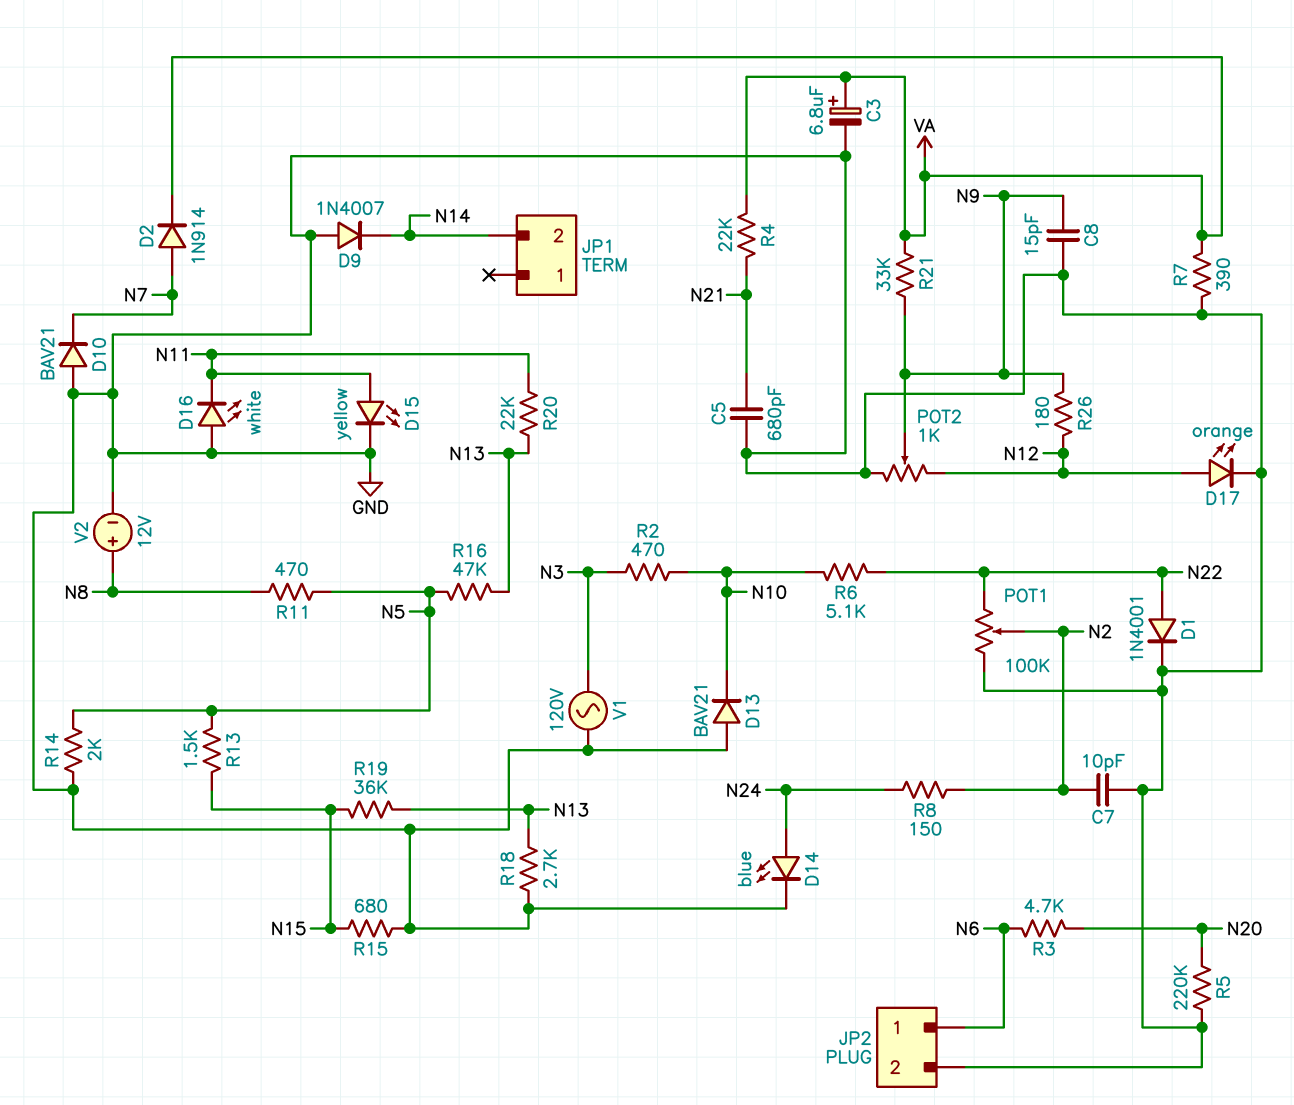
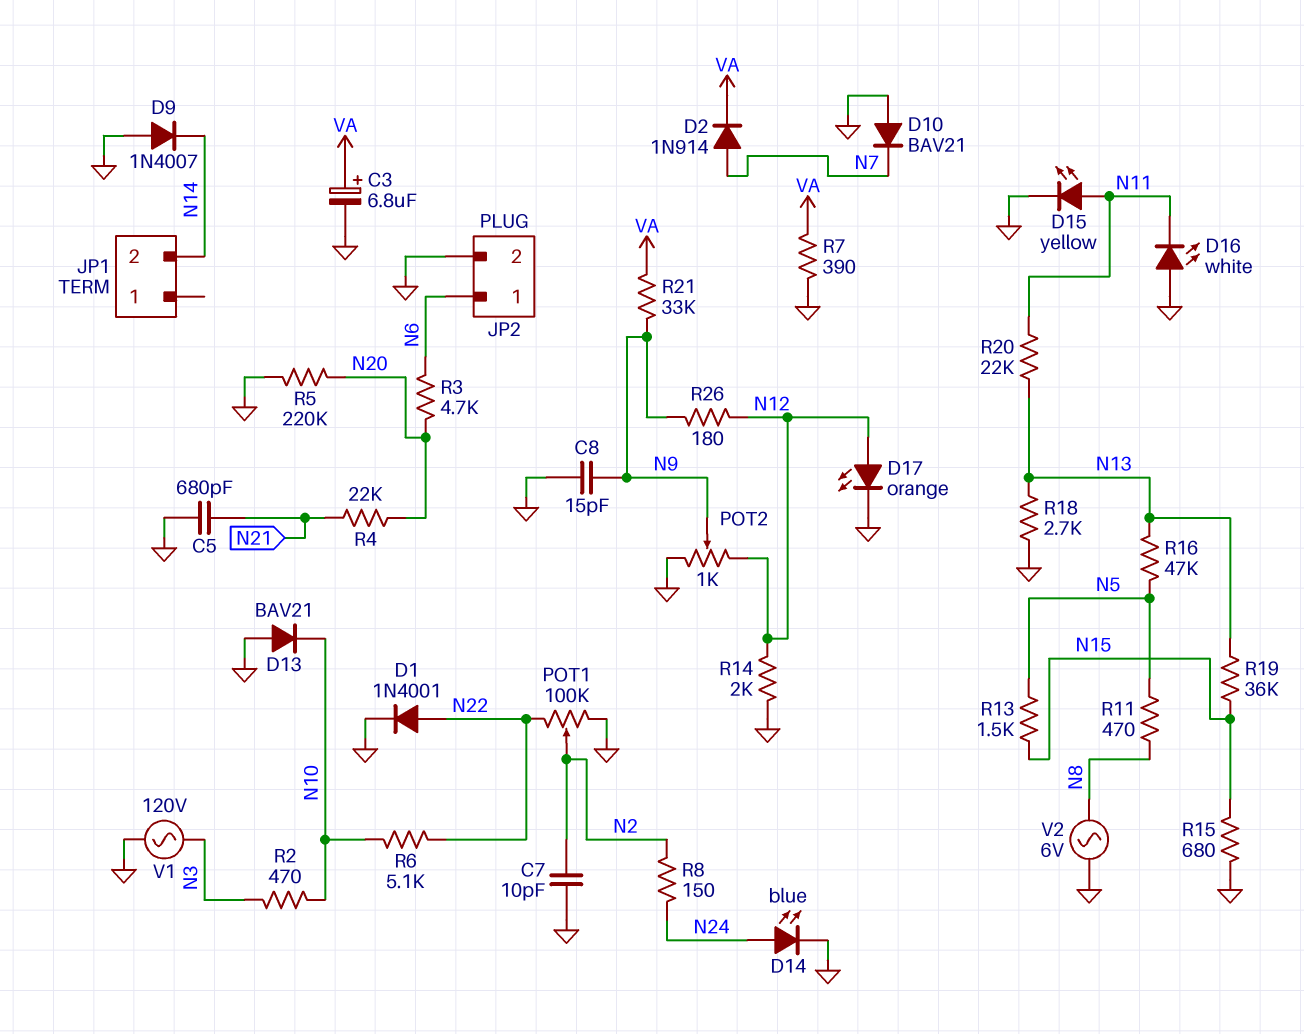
R4: 22k (N21, VA) -> 22k (N20, N21)
R14: 2k (GND, N5) -> 2k (GND, N12)
V2: 12V (plus N8, minus GND) -> AC 6V (GND, N8)

